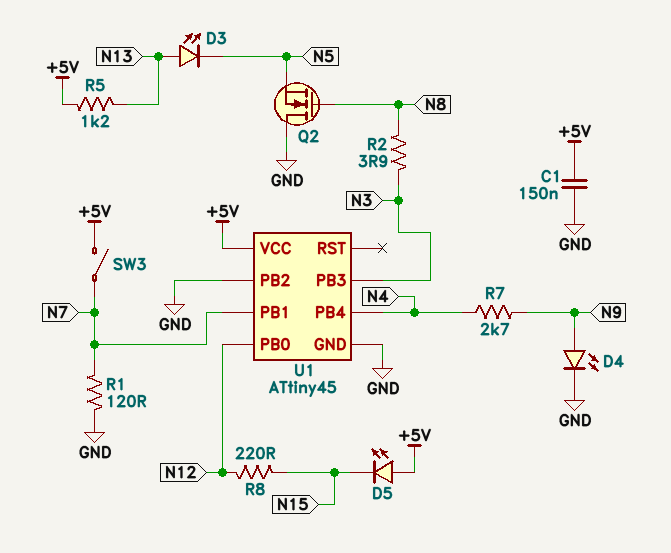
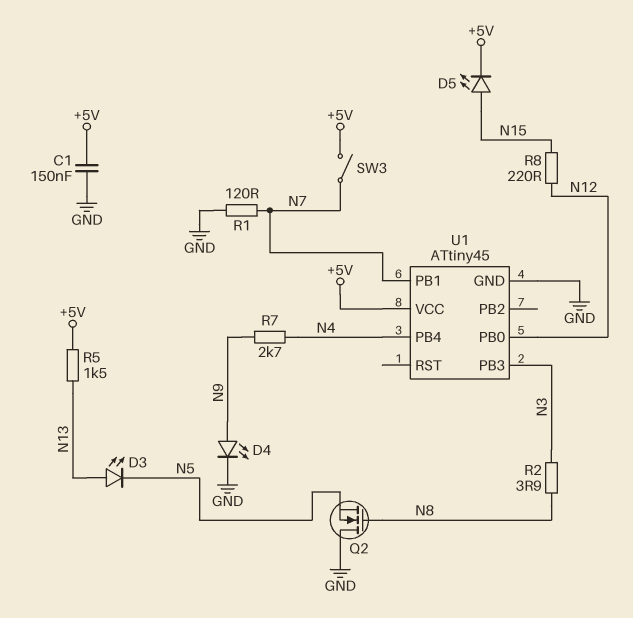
D5: LED (A +5V, K N15) -> LED (A N15, K +5V)
R5: 1.2k (+5V, N13) -> 1.5k (+5V, N13)
U1 pin PB2: GND -> none

